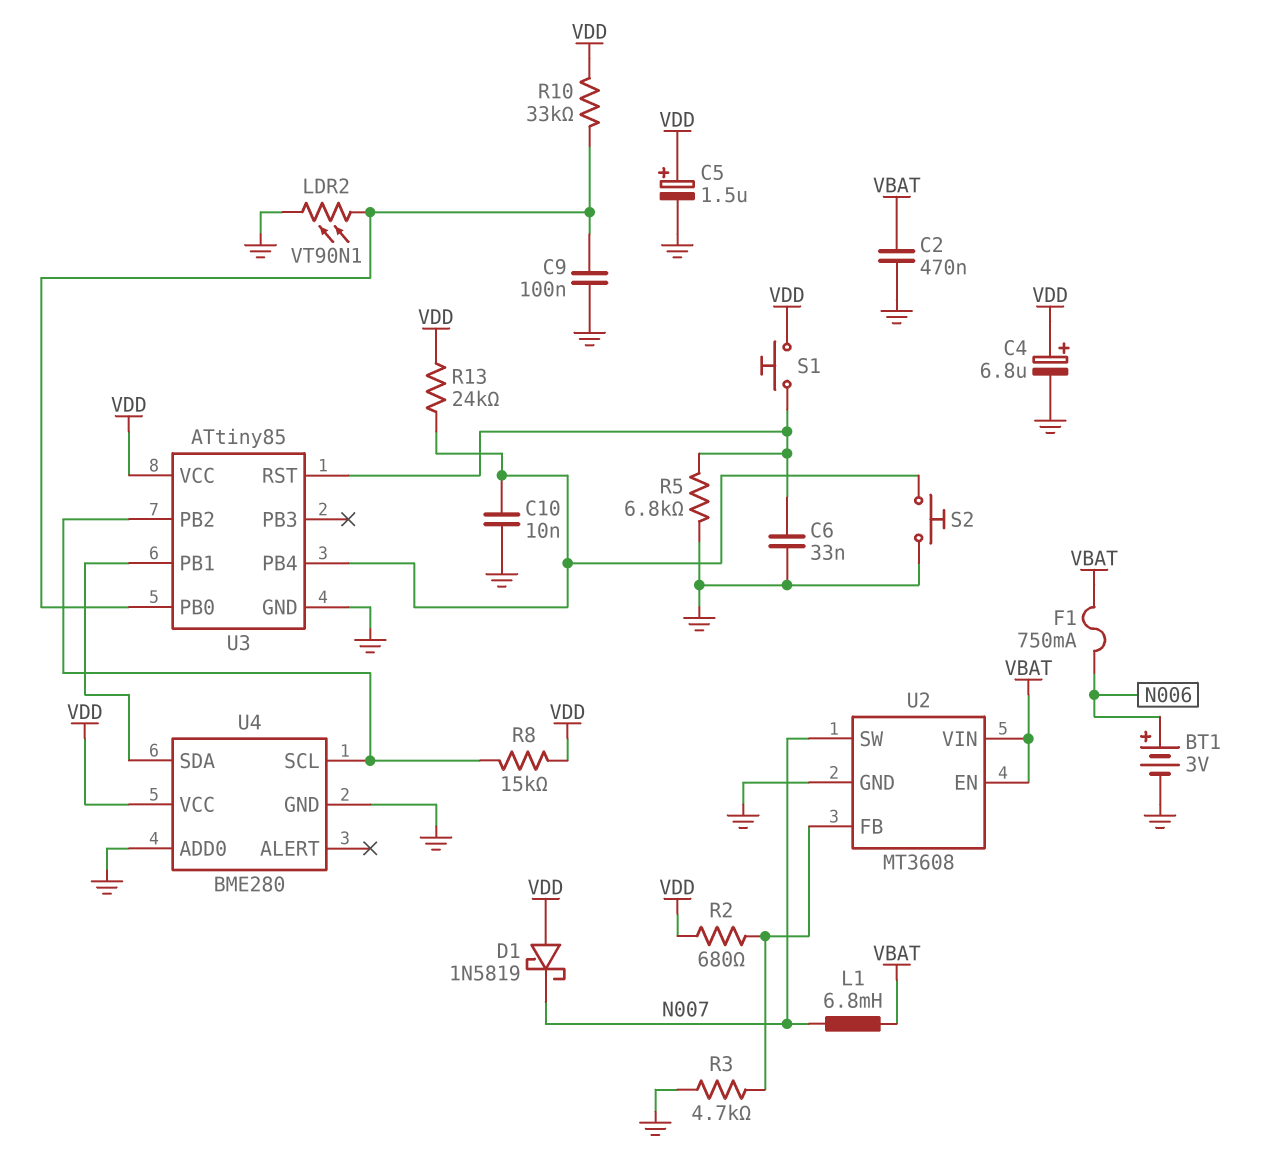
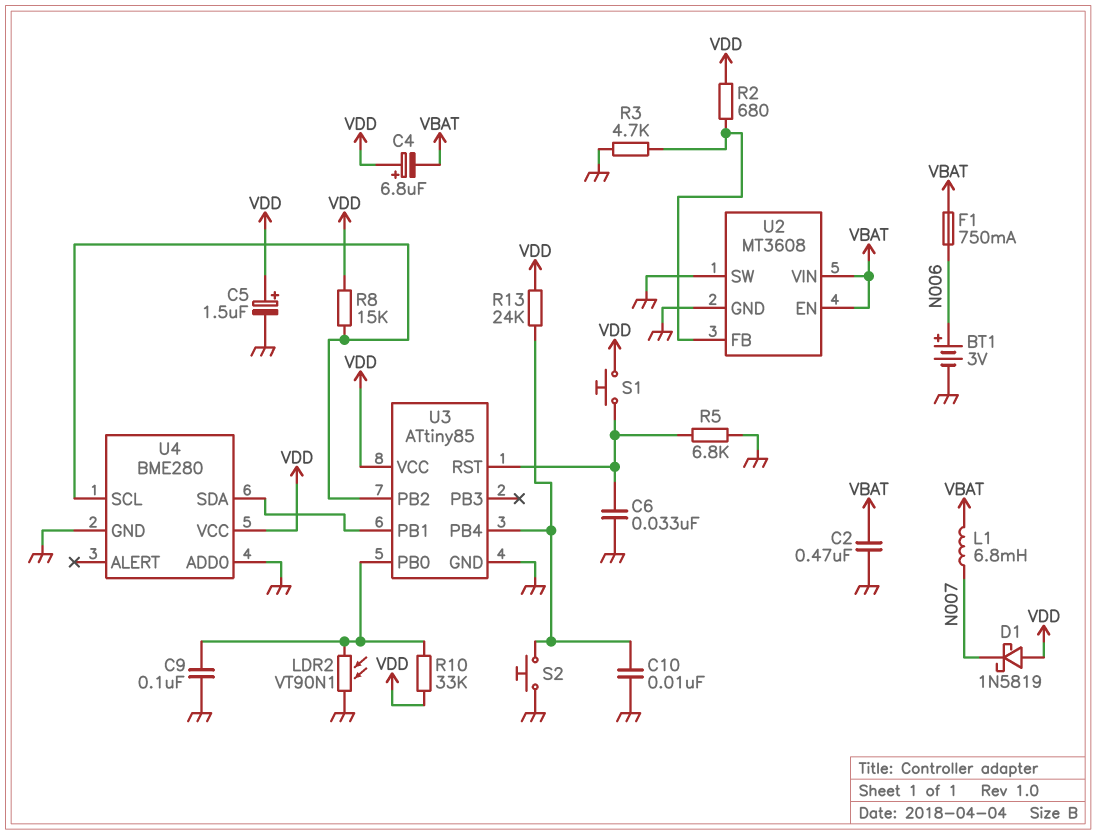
C4: 6.8uF (plus VDD, minus GND) -> 6.8uF (plus VDD, minus VBAT)
U2 pin SW: N007 -> GND

